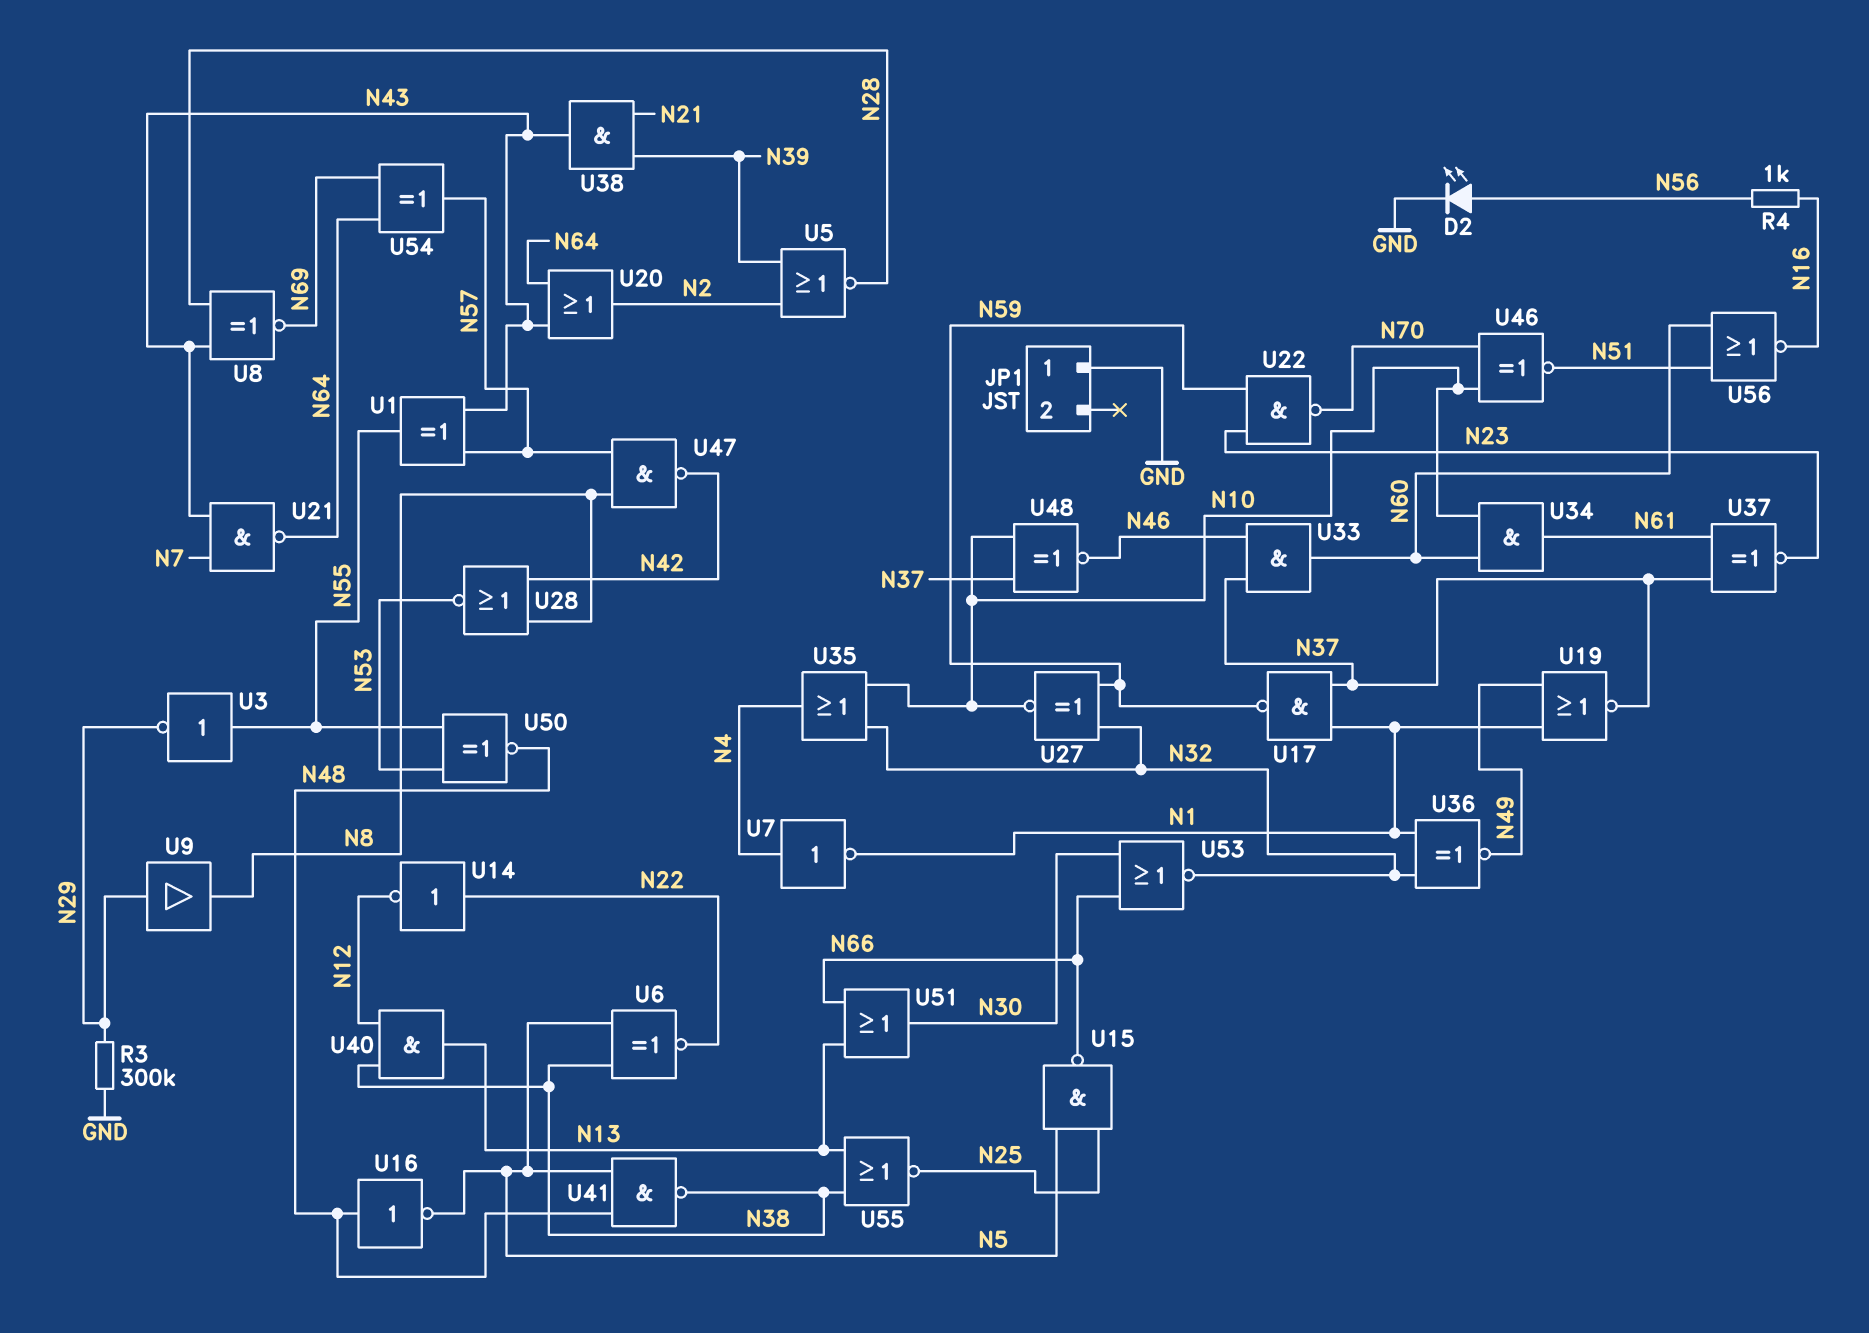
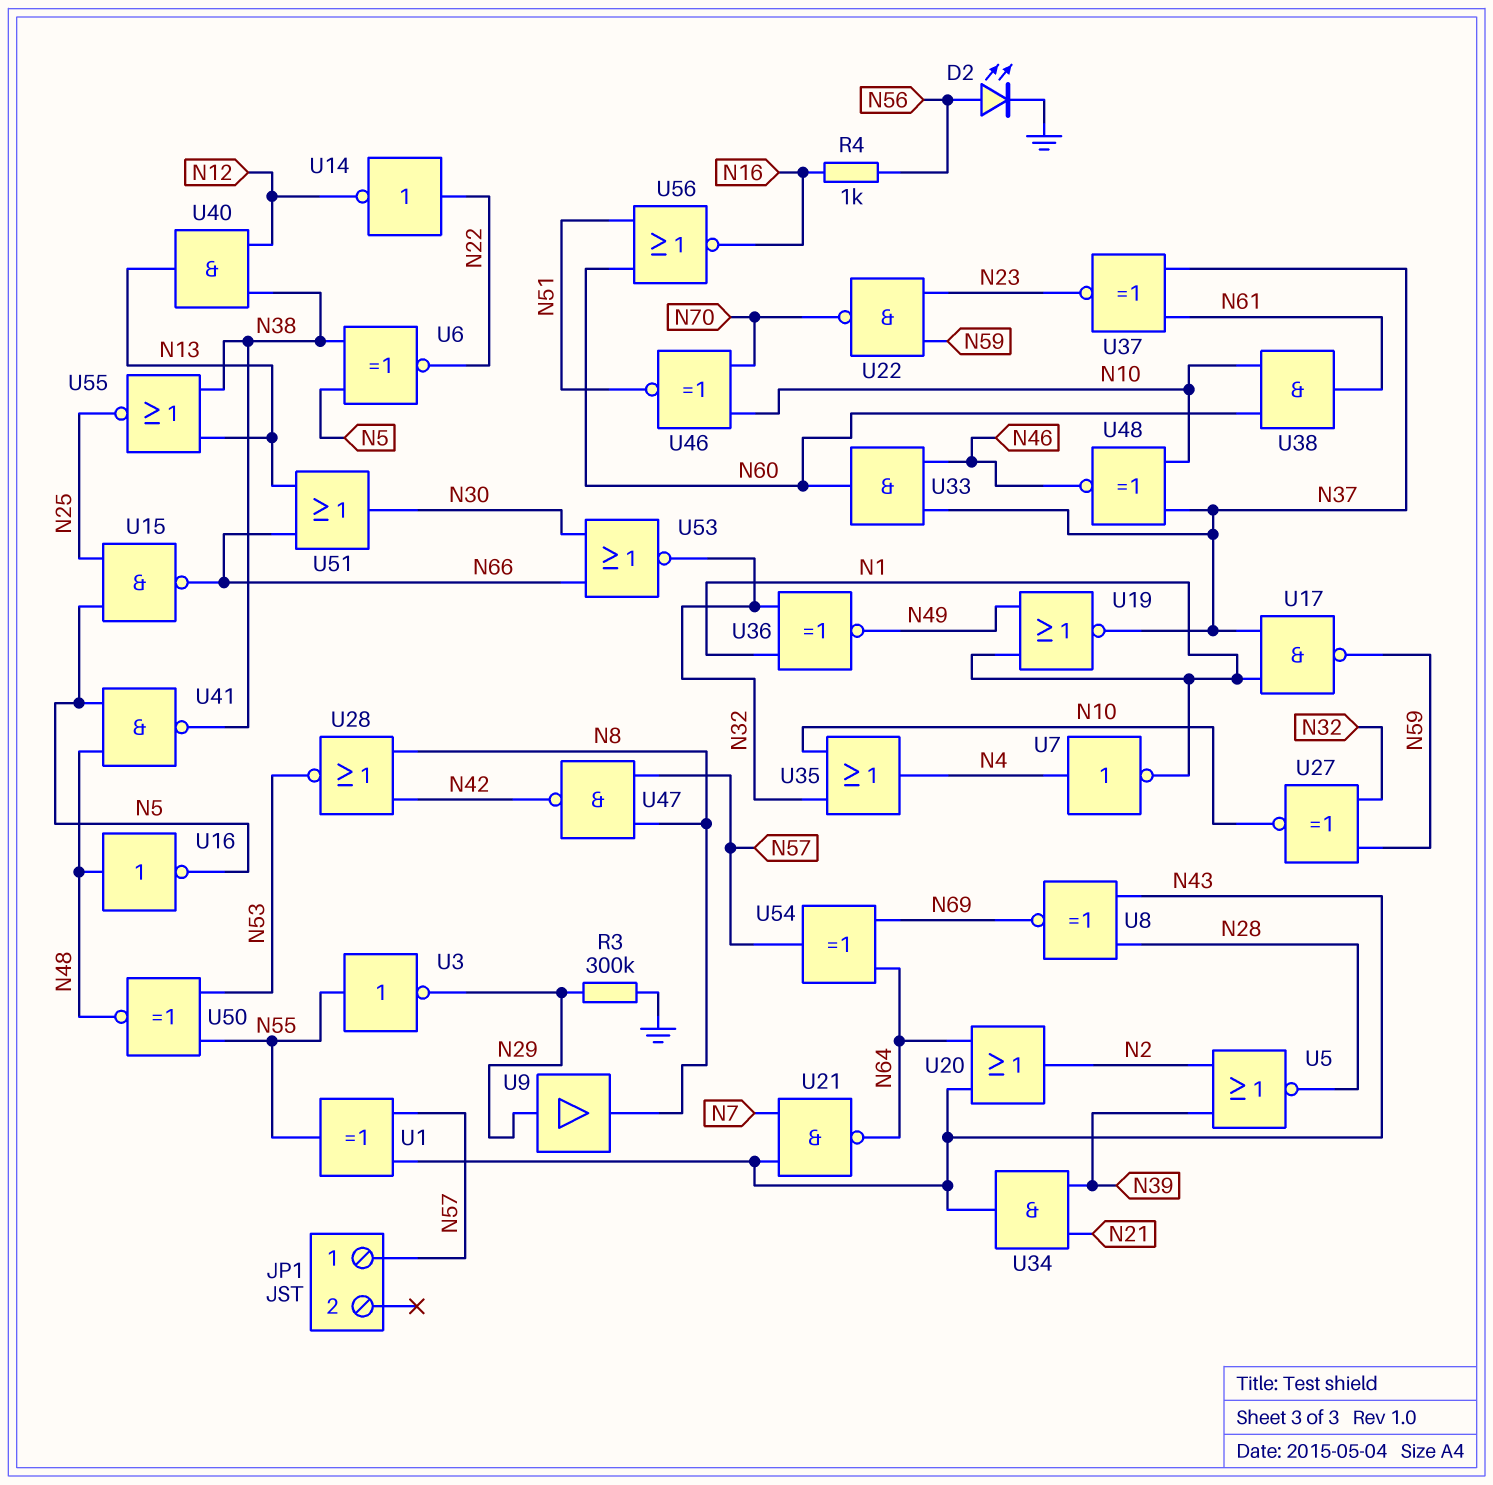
JP1 pin 1: GND -> N57
U34: AND (in N10, in N60, out N61) -> AND (in N21, in N39, out N43)
U38: AND (in N21, in N39, out N43) -> AND (in N10, in N60, out N61)

